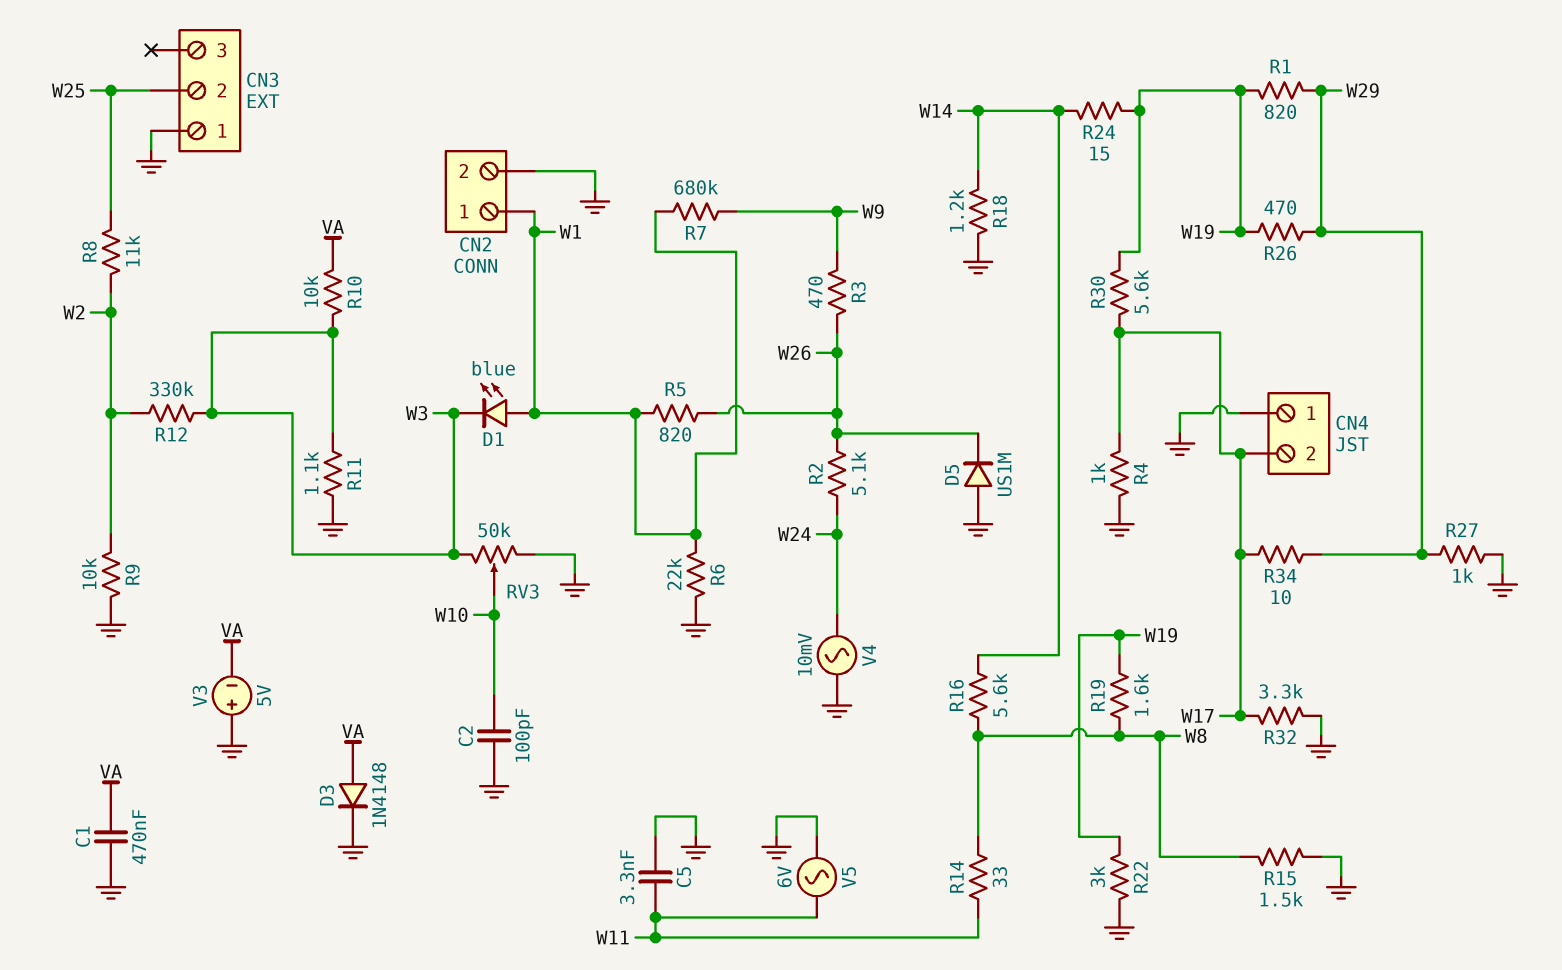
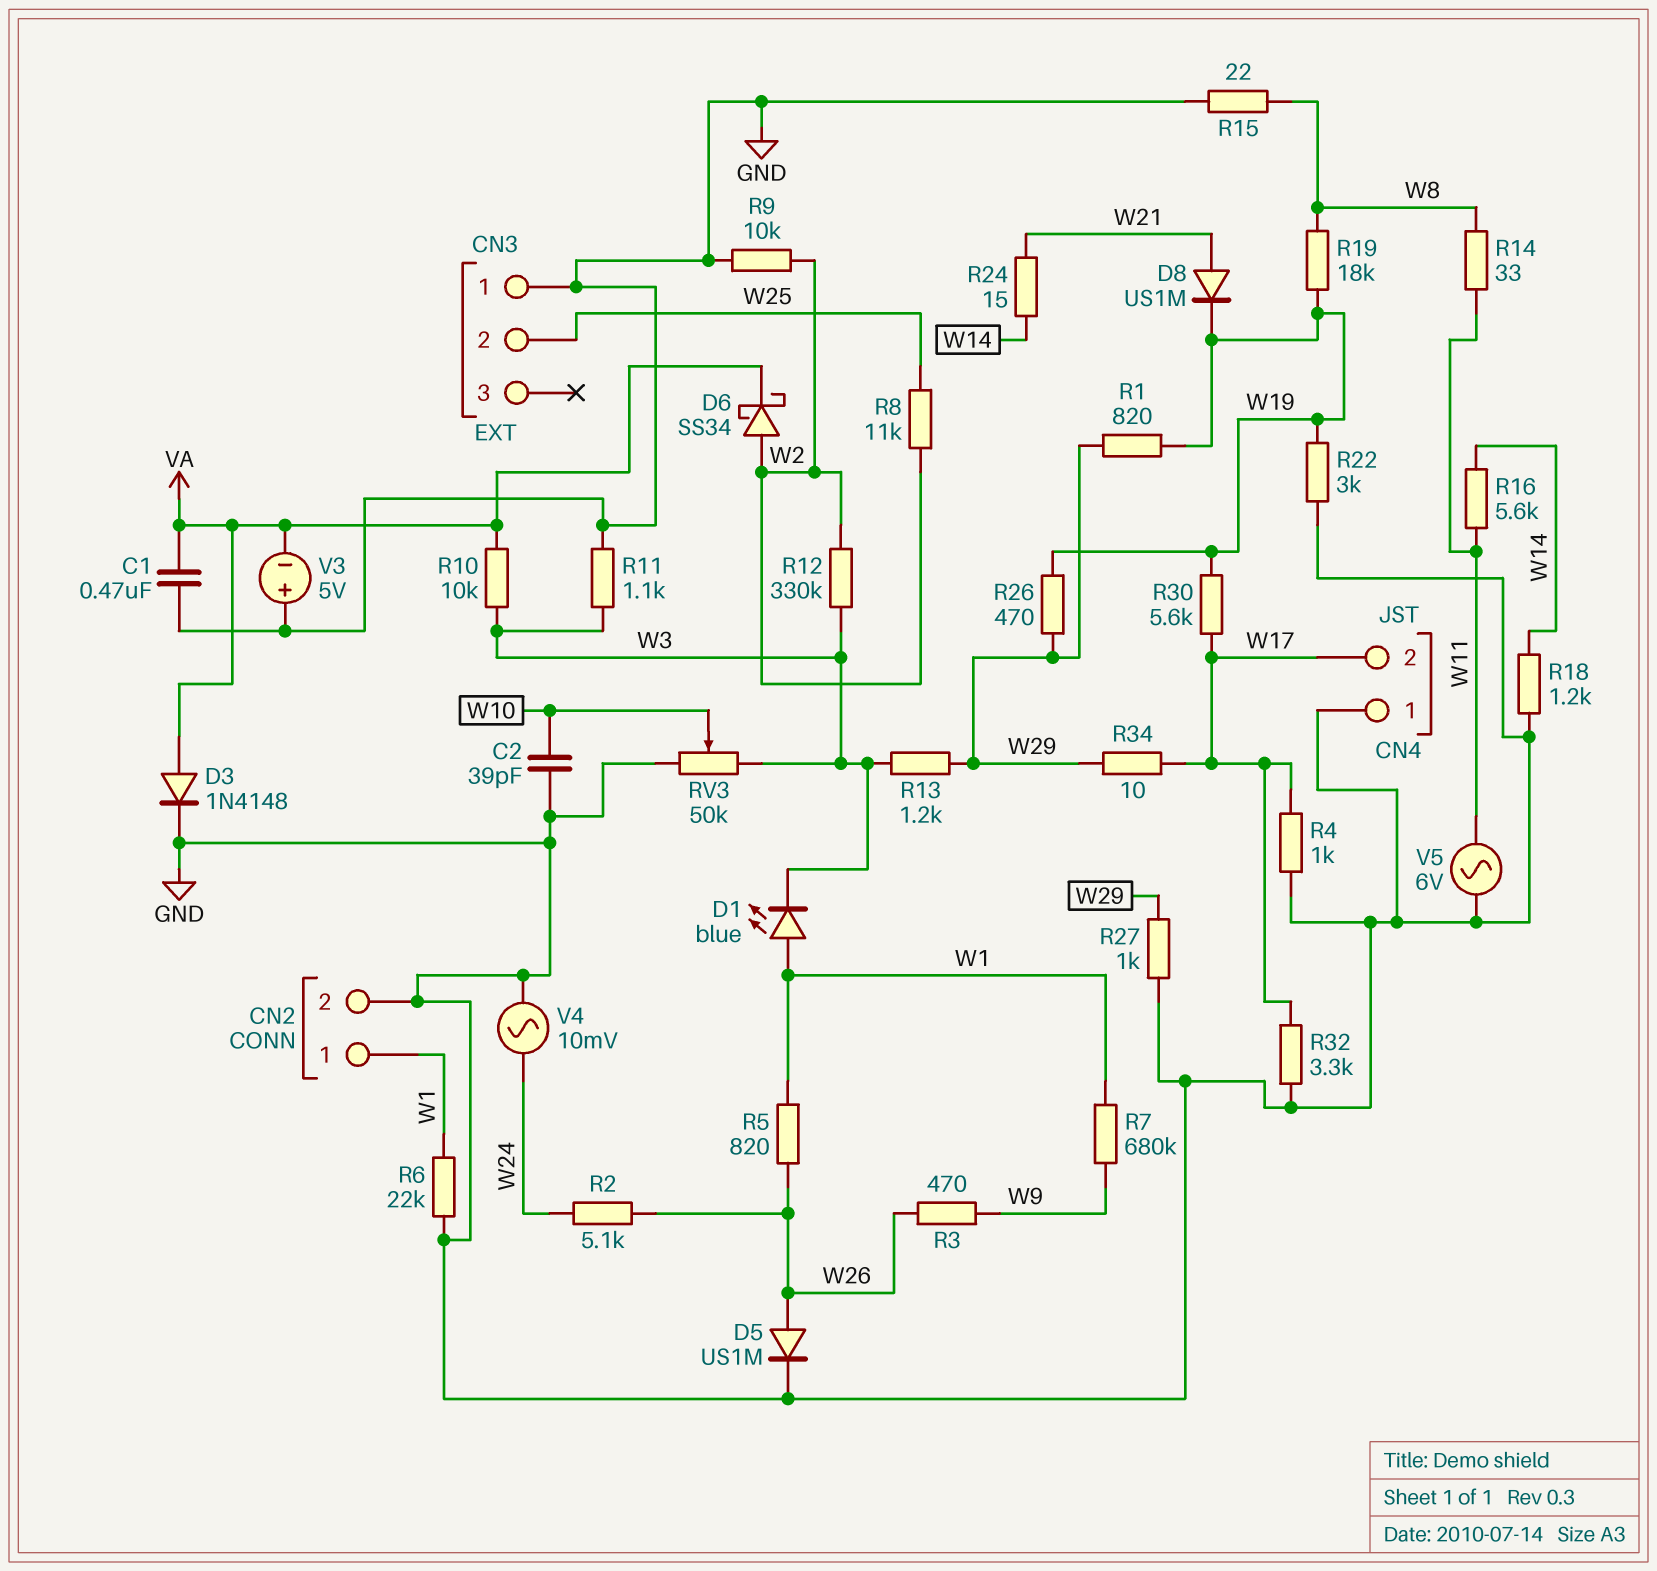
C2: 100pF (GND, W10) -> 39pF (GND, W10)
C5: 3.3nF (GND, W11) -> none
D5: diode US1M (A GND, K W26) -> diode US1M (A W26, K GND)
D6: none -> schottky SS34 (A W2, K VA)
D8: none -> diode US1M (A W21, K W19)
R13: none -> 1.2k (W3, W29)
R15: 1.5k (GND, W8) -> 22 (GND, W8)
R16: 5.6k (W8, W14) -> 5.6k (W11, W14)
R19: 1.6k (W8, W19) -> 18k (W8, W19)
R24: 15 (W14, W19) -> 15 (W14, W21)

